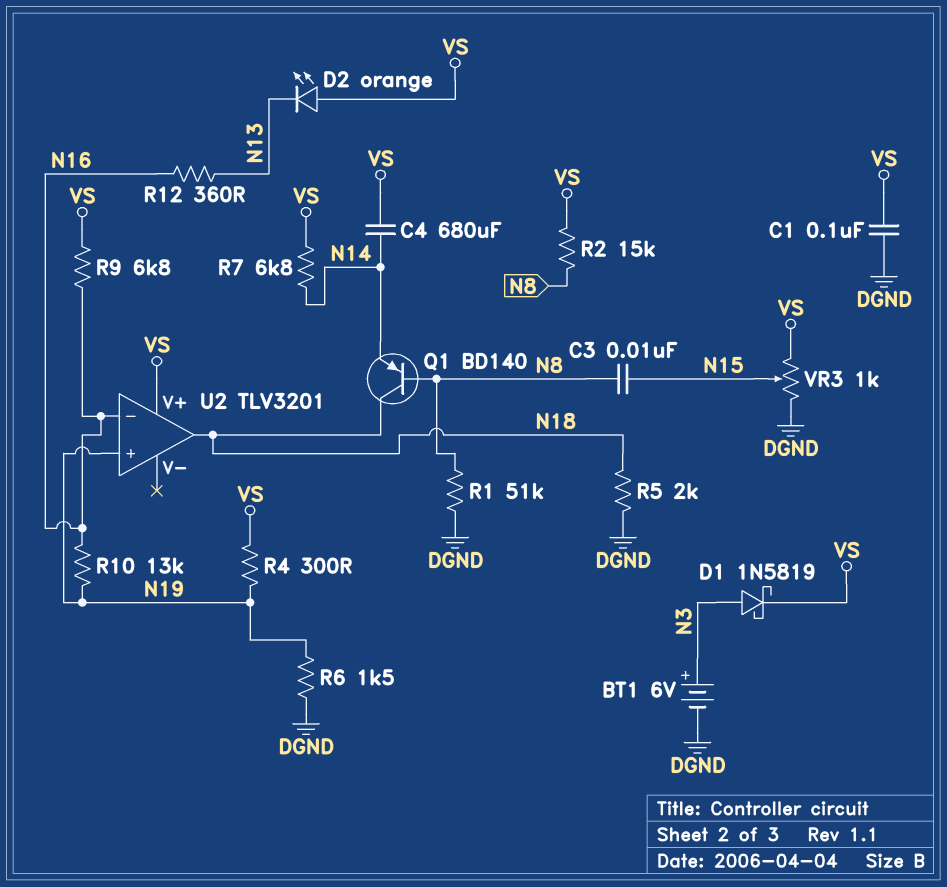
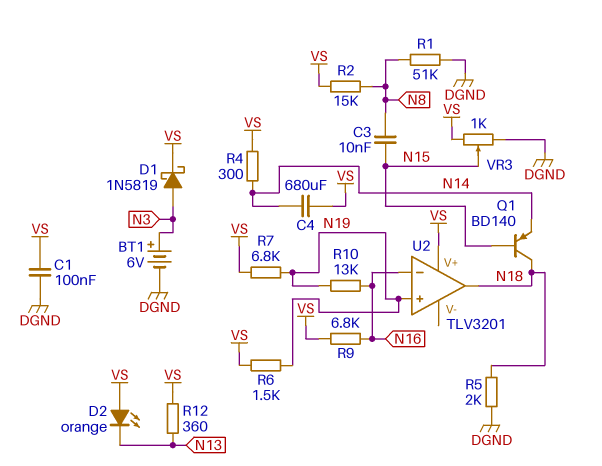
Q1: PNP BD140 (B N8, C N18, E N14) -> PNP BD140 (B N15, C N18, E N14)
R4: 300 (N19, VS) -> 300 (N14, VS)
R6: 1.5k (DGND, N19) -> 1.5k (N19, VS)
R7: 6.8k (N14, VS) -> 6.8k (N19, VS)
R12: 360 (N13, N16) -> 360 (N13, VS)

